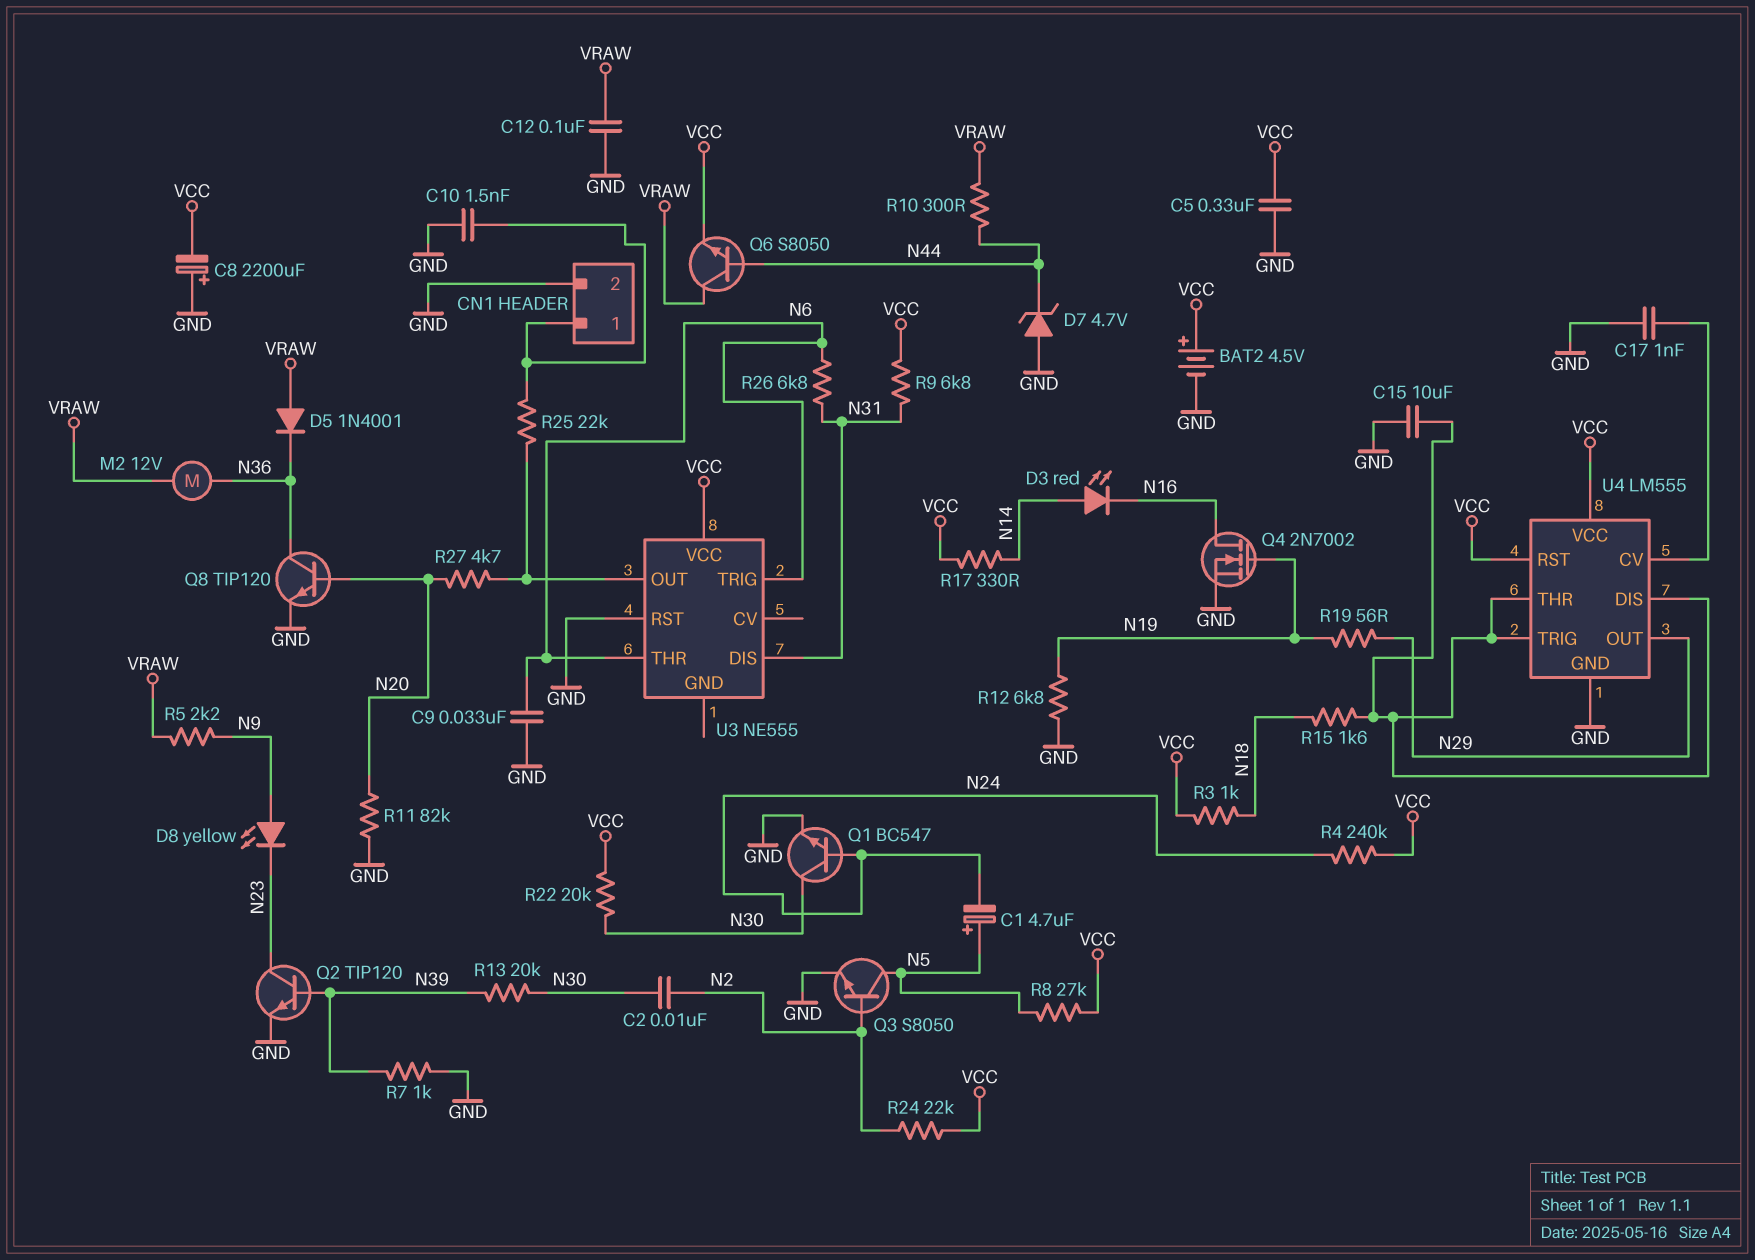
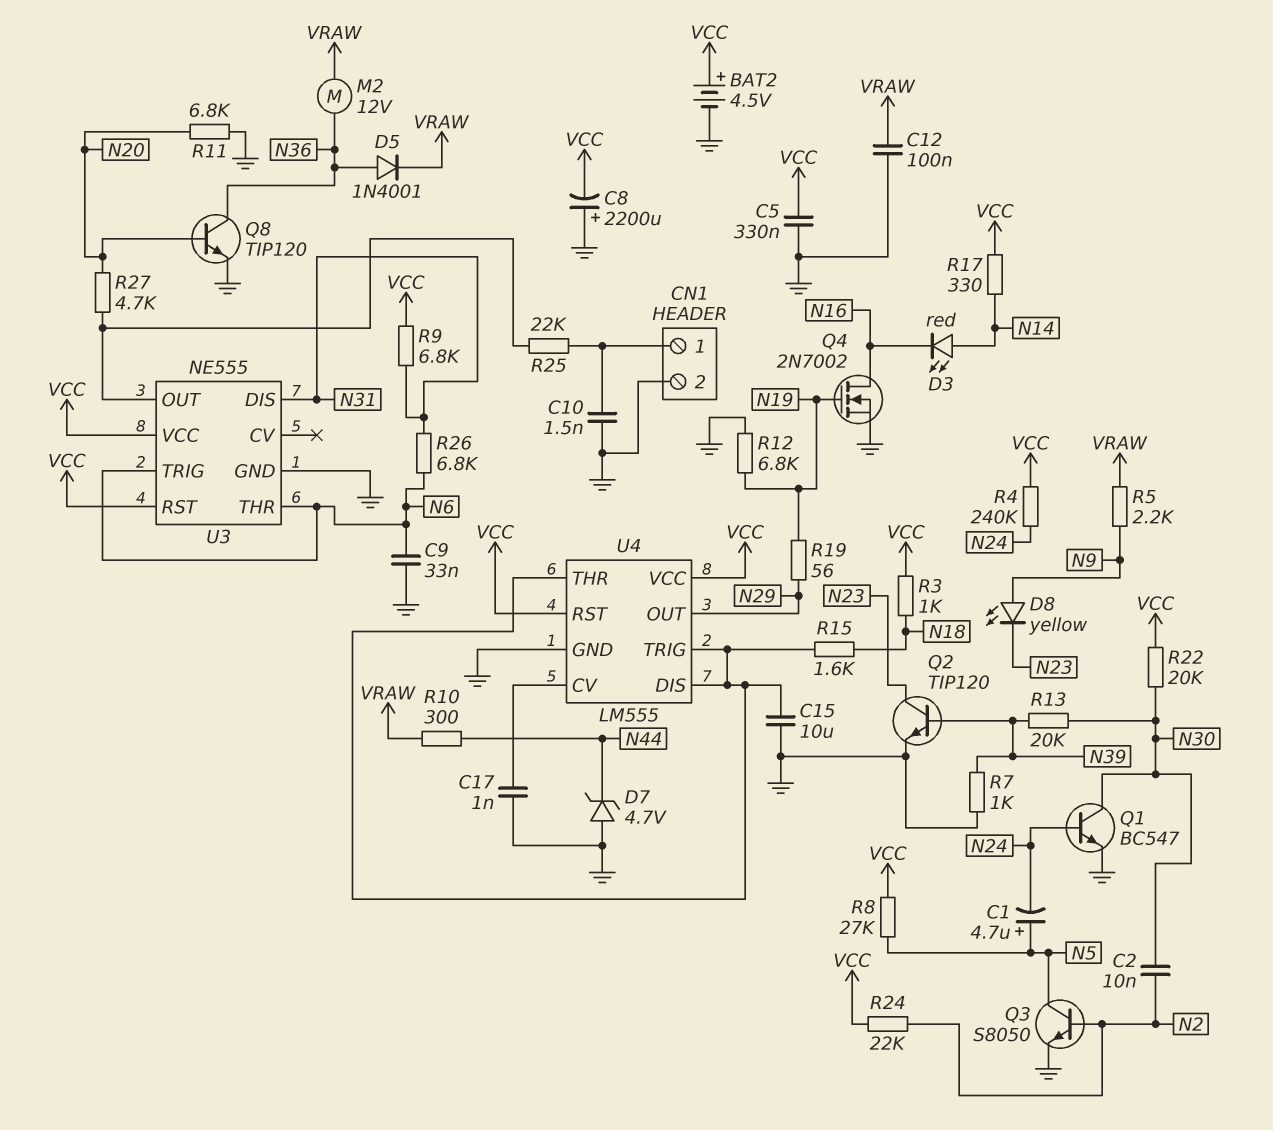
D5: diode 1N4001 (A VRAW, K N36) -> diode 1N4001 (A N36, K VRAW)
Q6: NPN S8050 (B N44, C VRAW, E VCC) -> none
R11: 82k (GND, N20) -> 6.8k (GND, N20)
U3 pin GND: none -> GND
U3 pin RST: GND -> VCC

